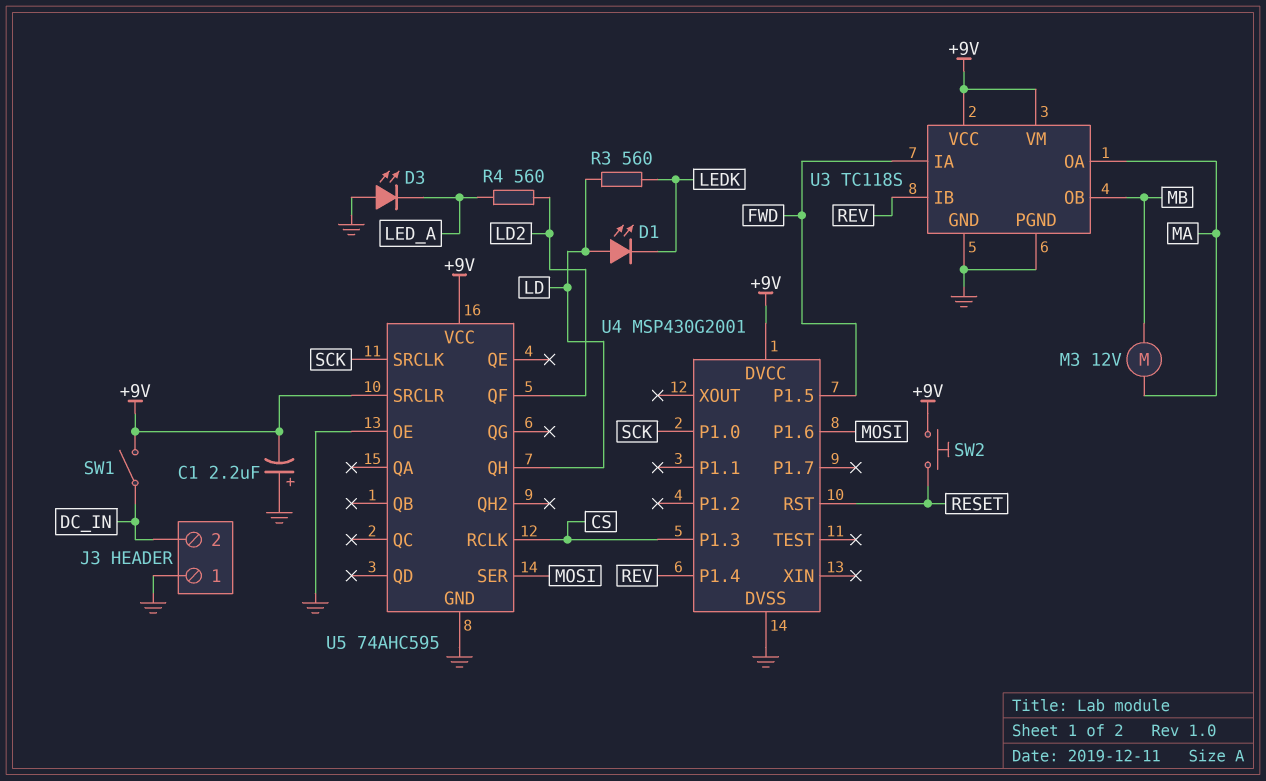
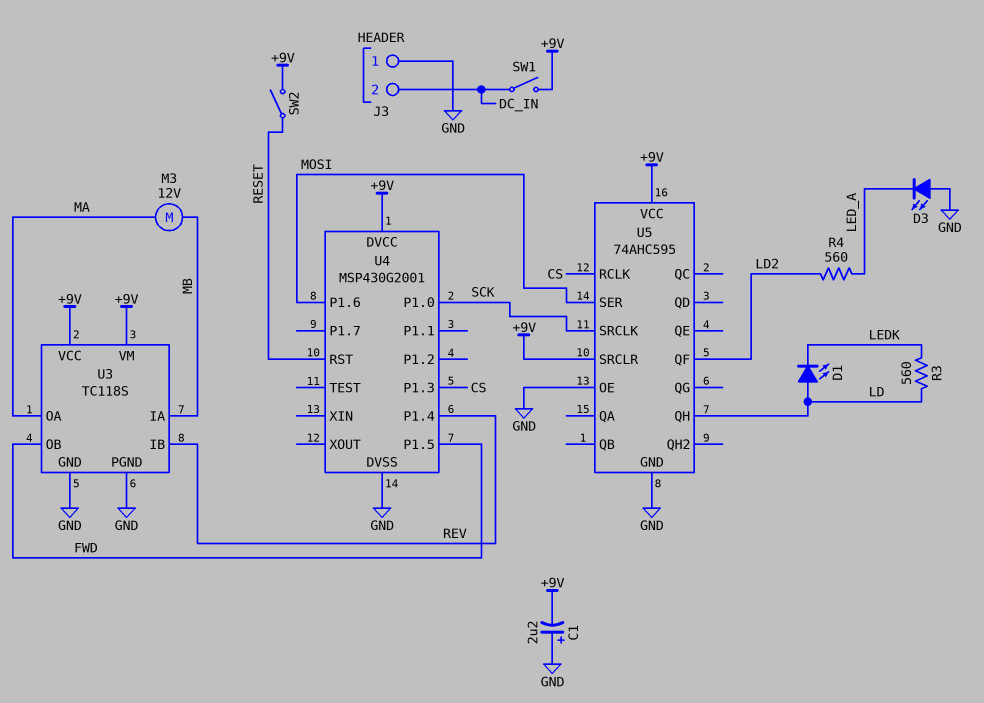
SW2: button (+9V, RESET) -> switch (+9V, RESET)
U3 pin IA: FWD -> MB
U3 pin OB: MB -> FWD

